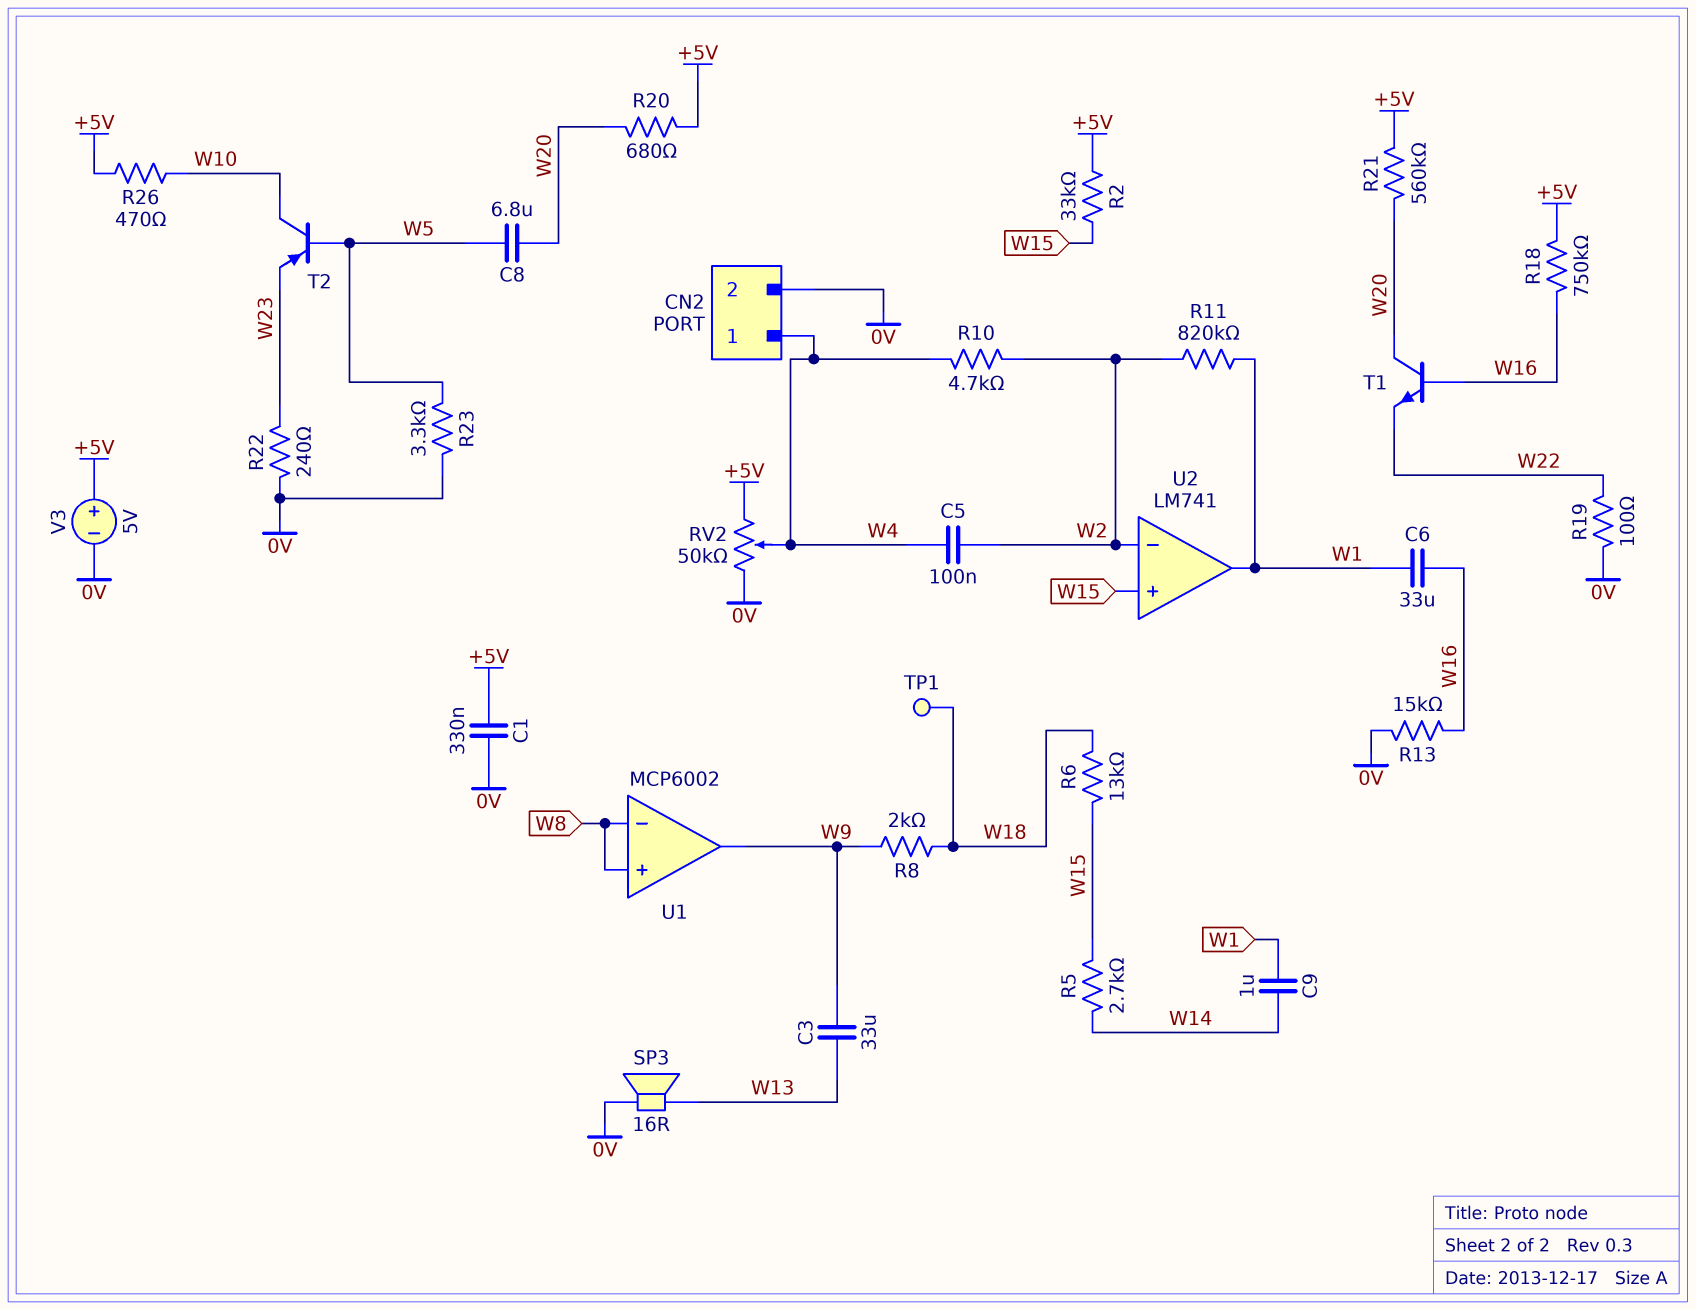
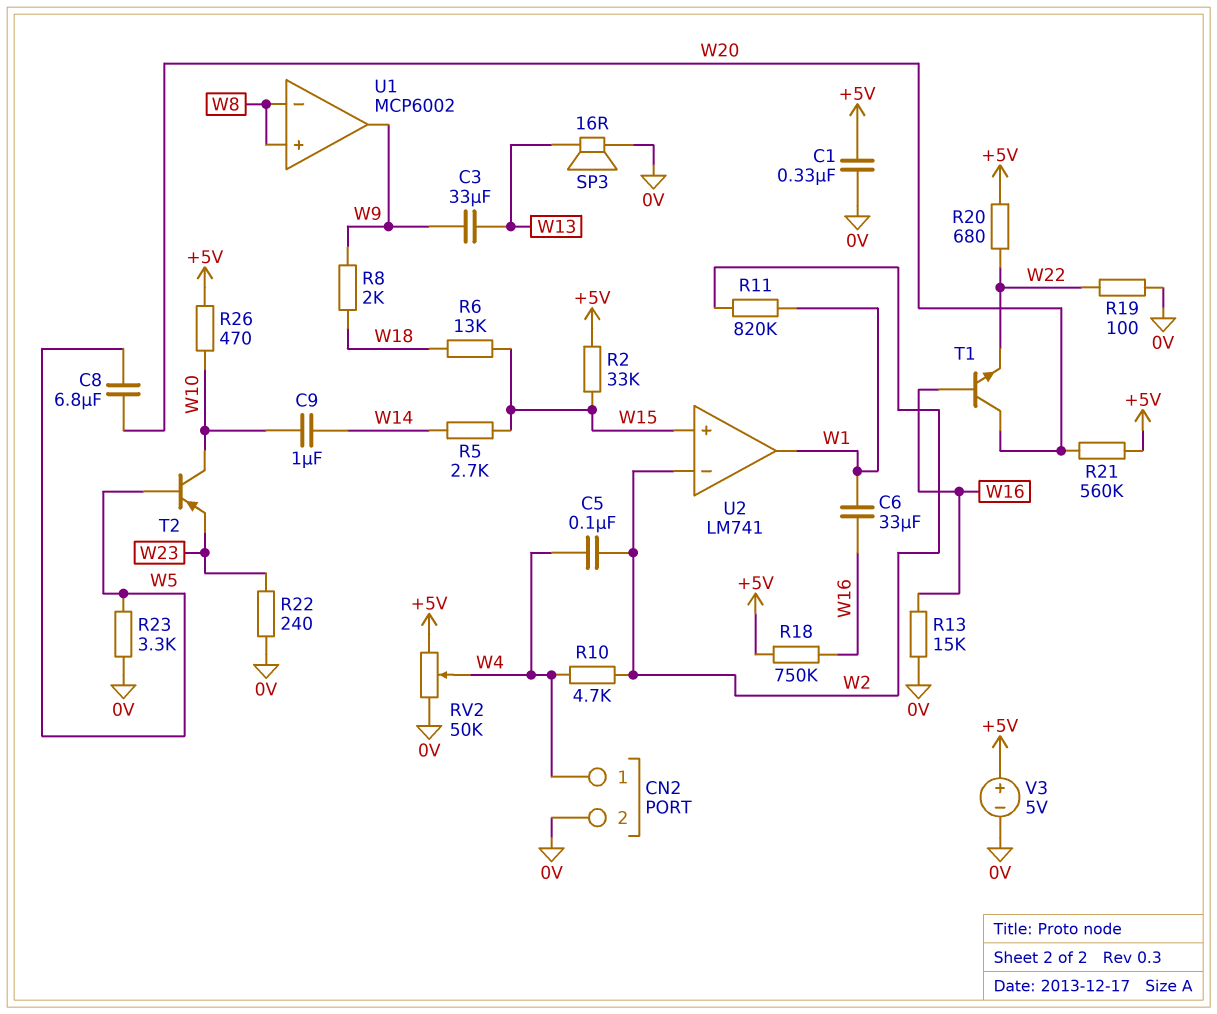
C9: 1uF (W1, W14) -> 1uF (W10, W14)
R20: 680 (+5V, W20) -> 680 (+5V, W22)
TP1: test point (W18) -> none

